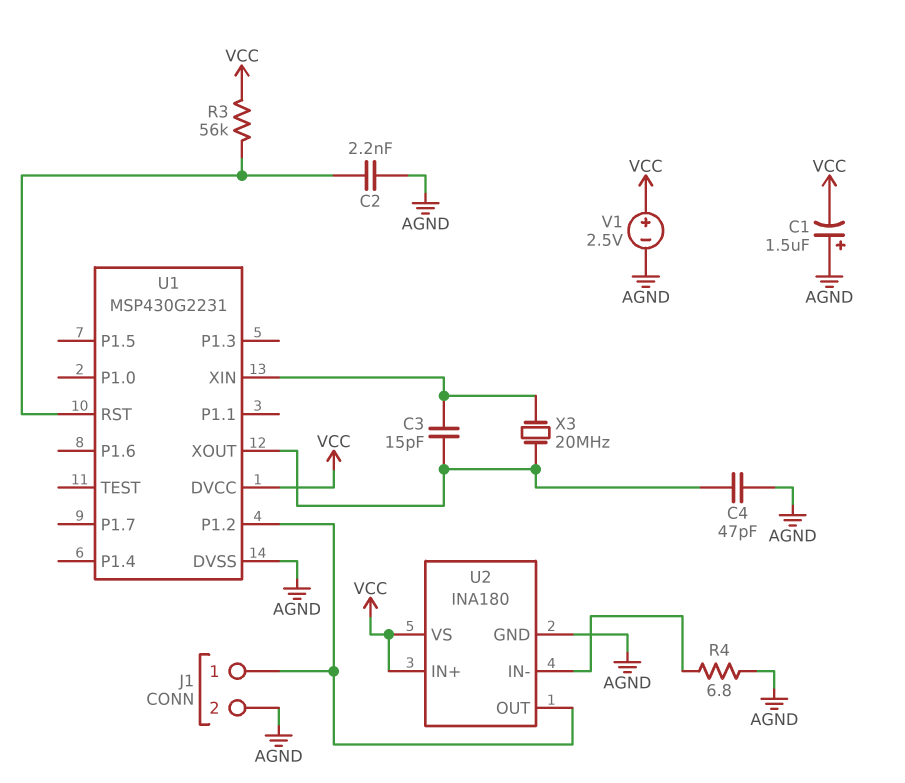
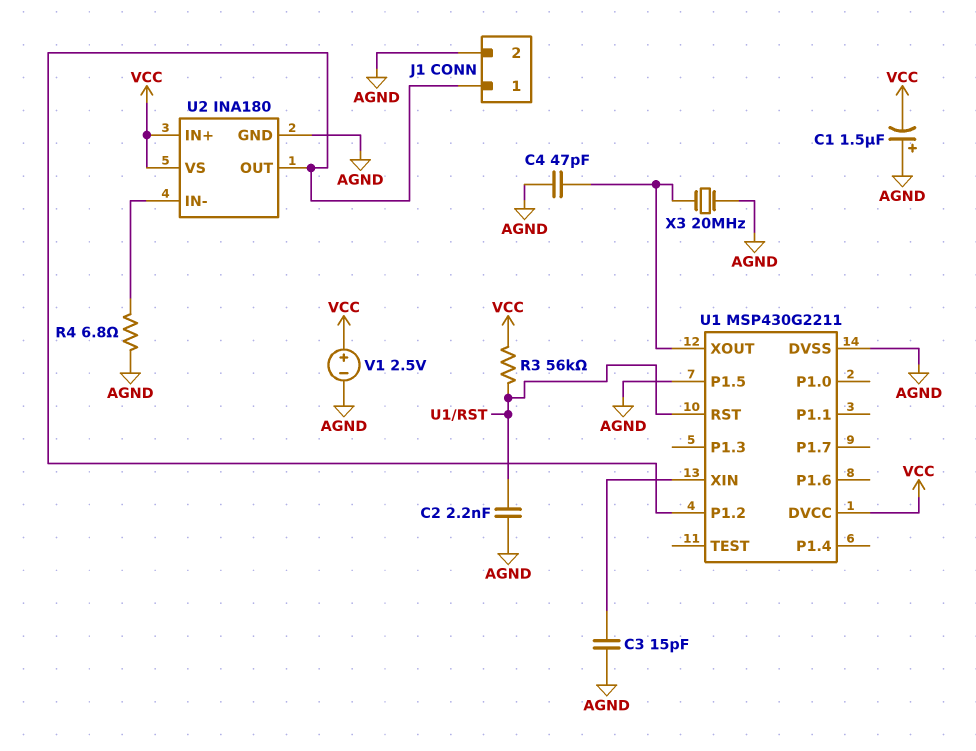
C3: 15pF (U1/XIN, U1/XOUT) -> 15pF (AGND, U1/XIN)
U1: MSP430G2231 -> MSP430G2211
U1 pin P1.5: none -> AGND
X3: 20MHz (U1/XIN, U1/XOUT) -> 20MHz (AGND, U1/XOUT)

